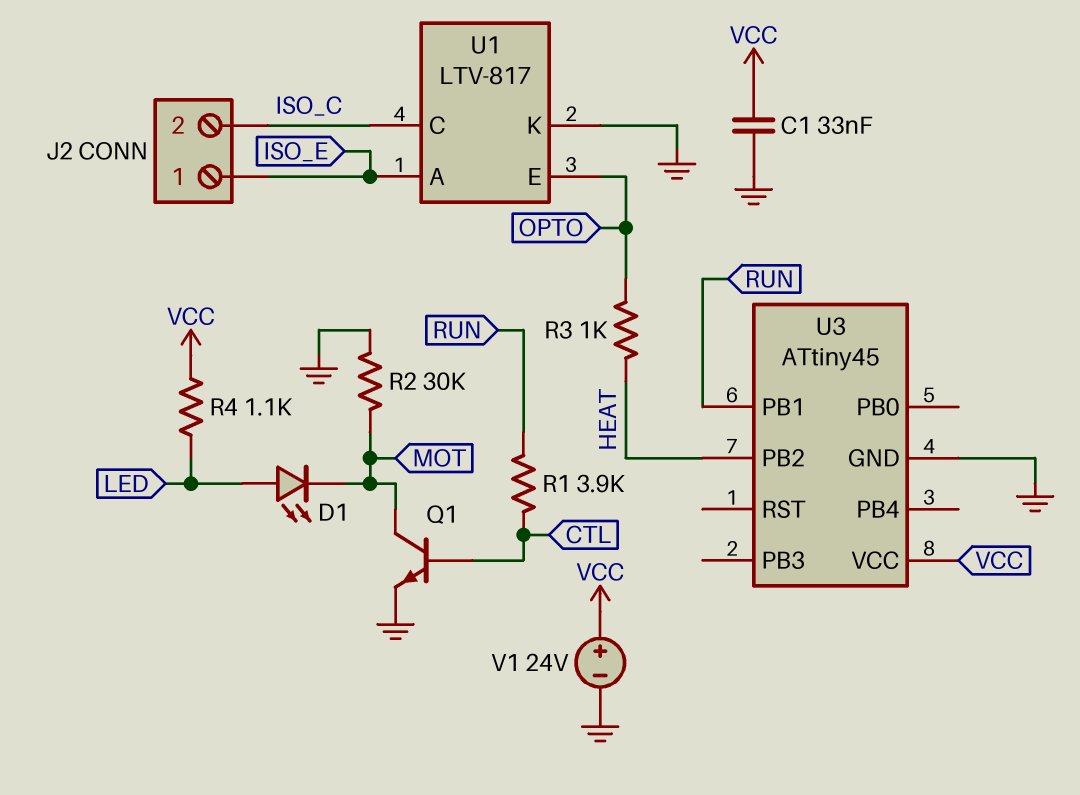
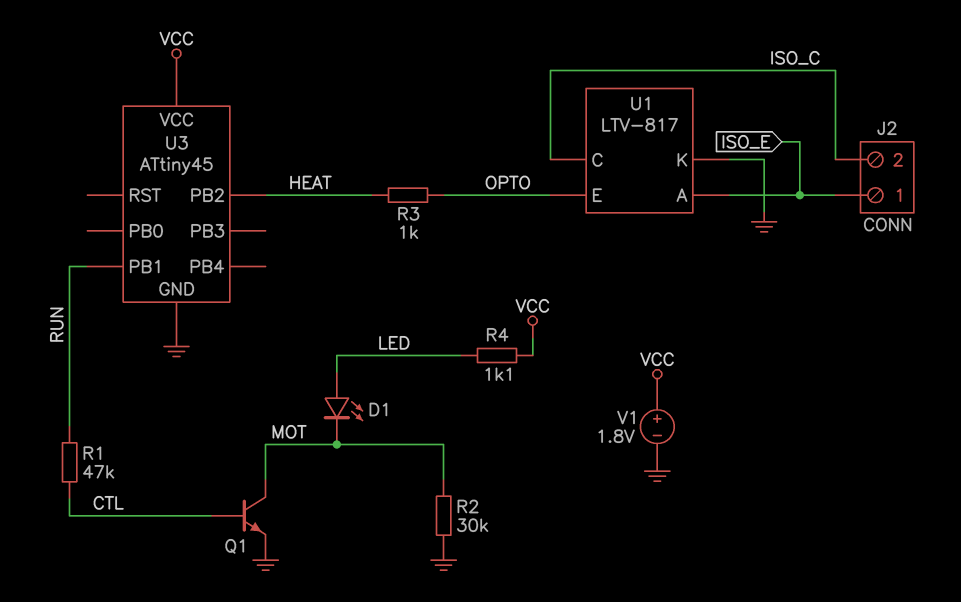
C1: 33nF (GND, VCC) -> none
R1: 3.9k (CTL, RUN) -> 47k (CTL, RUN)
V1: 24V (plus VCC, minus GND) -> 1.8V (plus VCC, minus GND)

